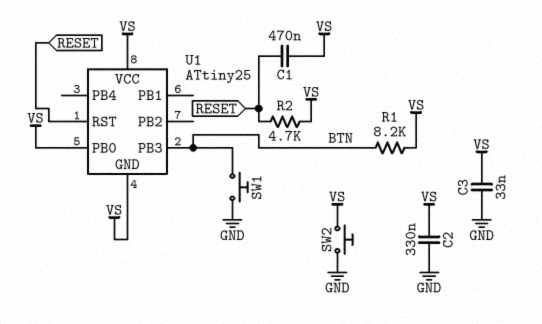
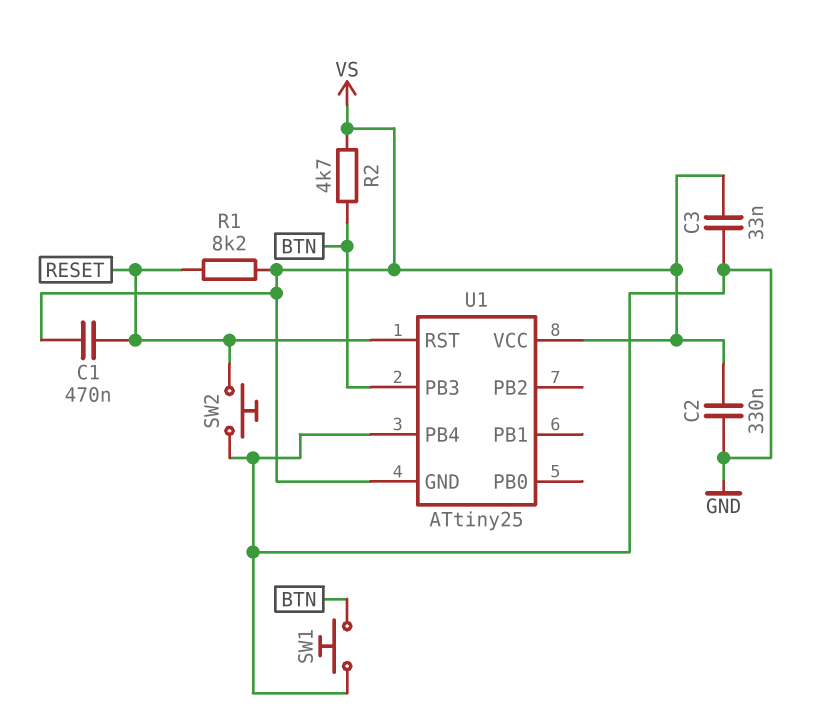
R1: 8.2k (BTN, VS) -> 8.2k (RESET, VS)
R2: 4.7k (RESET, VS) -> 4.7k (BTN, VS)
SW2: button (GND, VS) -> button (GND, RESET)
U1 pin PB0: VS -> none
U1 pin PB4: none -> GND

